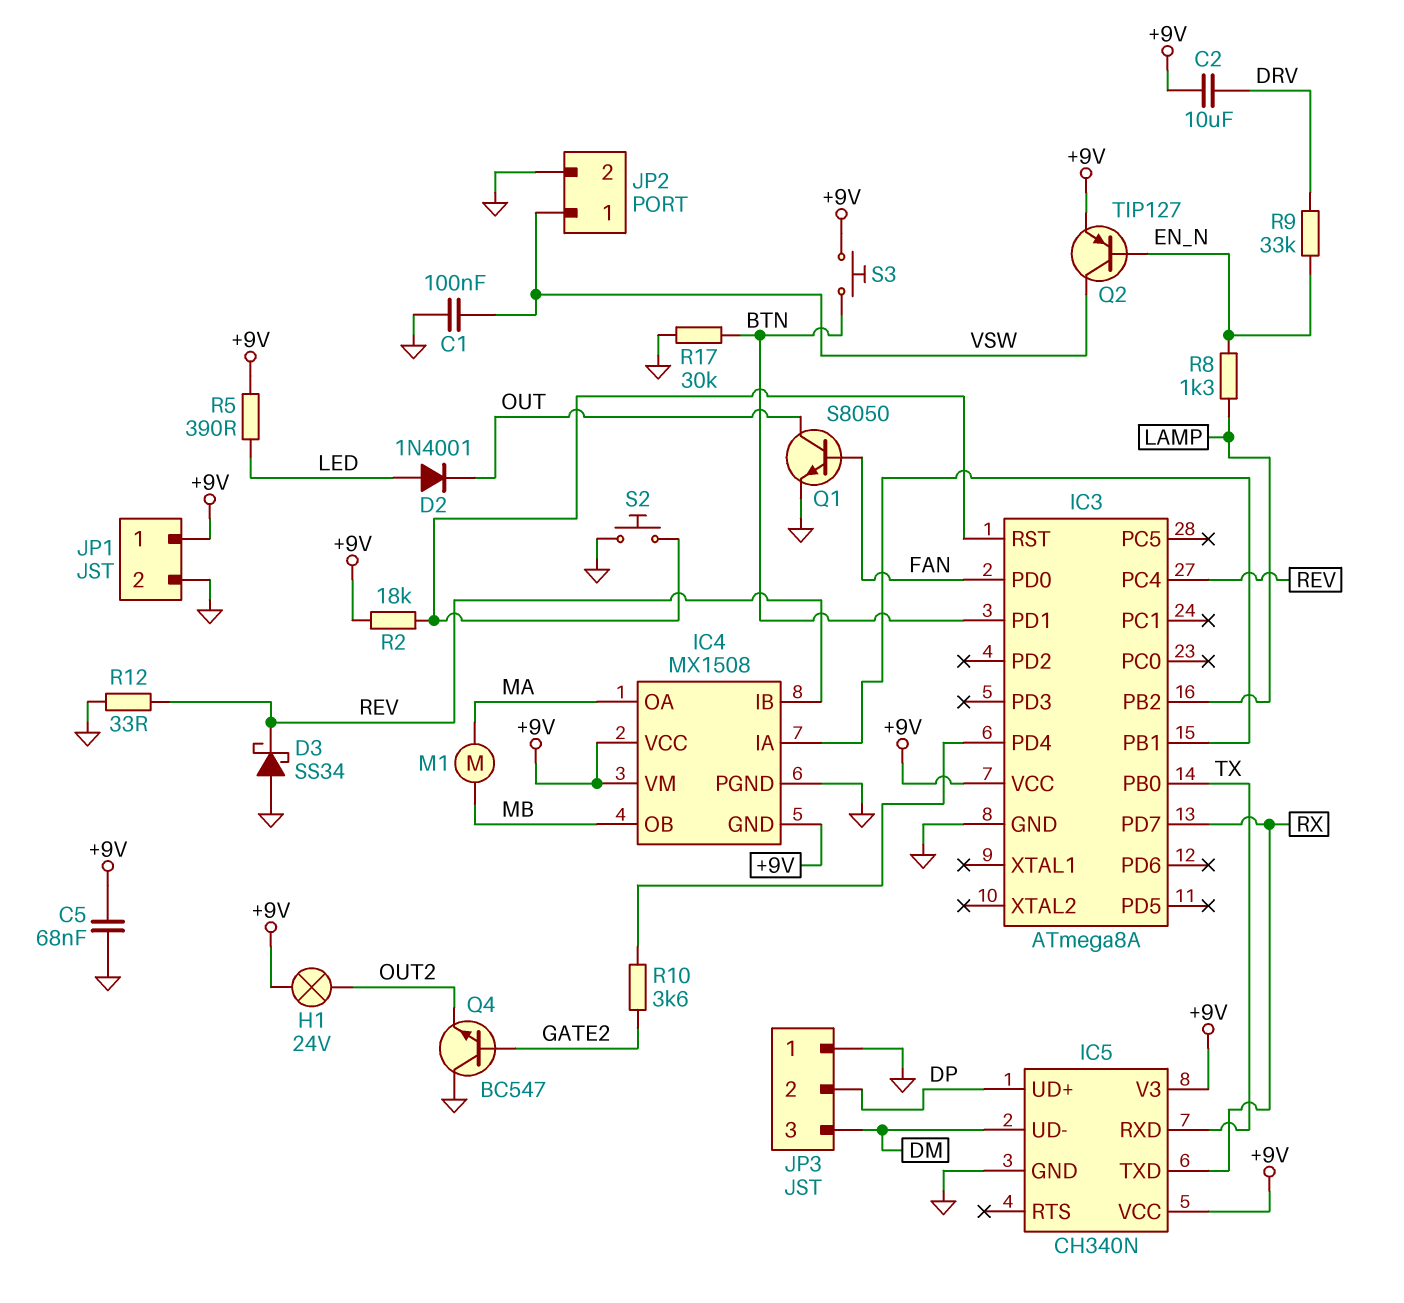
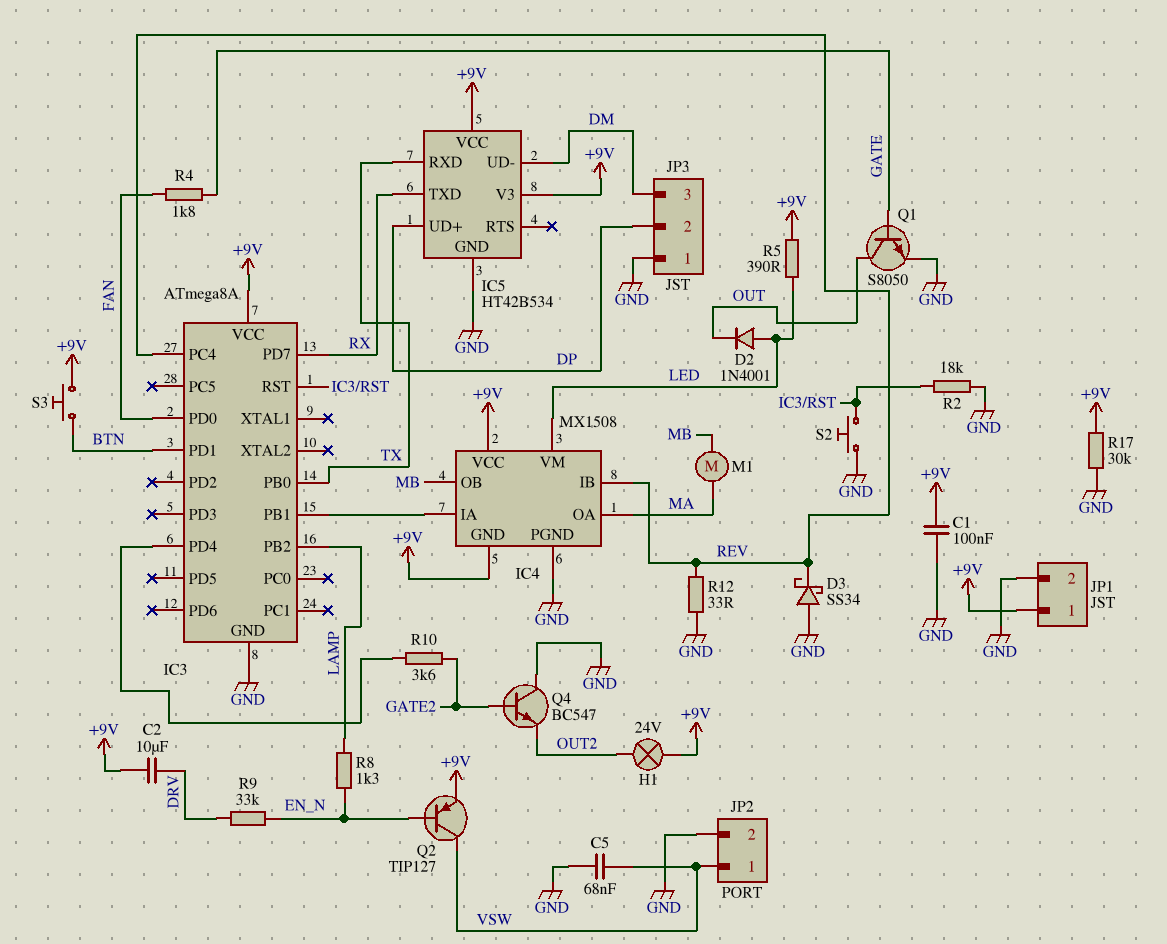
C1: 100nF (GND, VSW) -> 100nF (+9V, GND)
C5: 68nF (+9V, GND) -> 68nF (GND, VSW)
IC4 pin VM: +9V -> LED
IC5: CH340N -> HT42B534
Q1: NPN S8050 (B FAN, C OUT, E GND) -> NPN S8050 (B GATE, C OUT, E GND)
R2: 18k (+9V, IC3/RST) -> 18k (GND, IC3/RST)
R4: none -> 1.8k (FAN, GATE)
R17: 30k (BTN, GND) -> 30k (+9V, GND)

